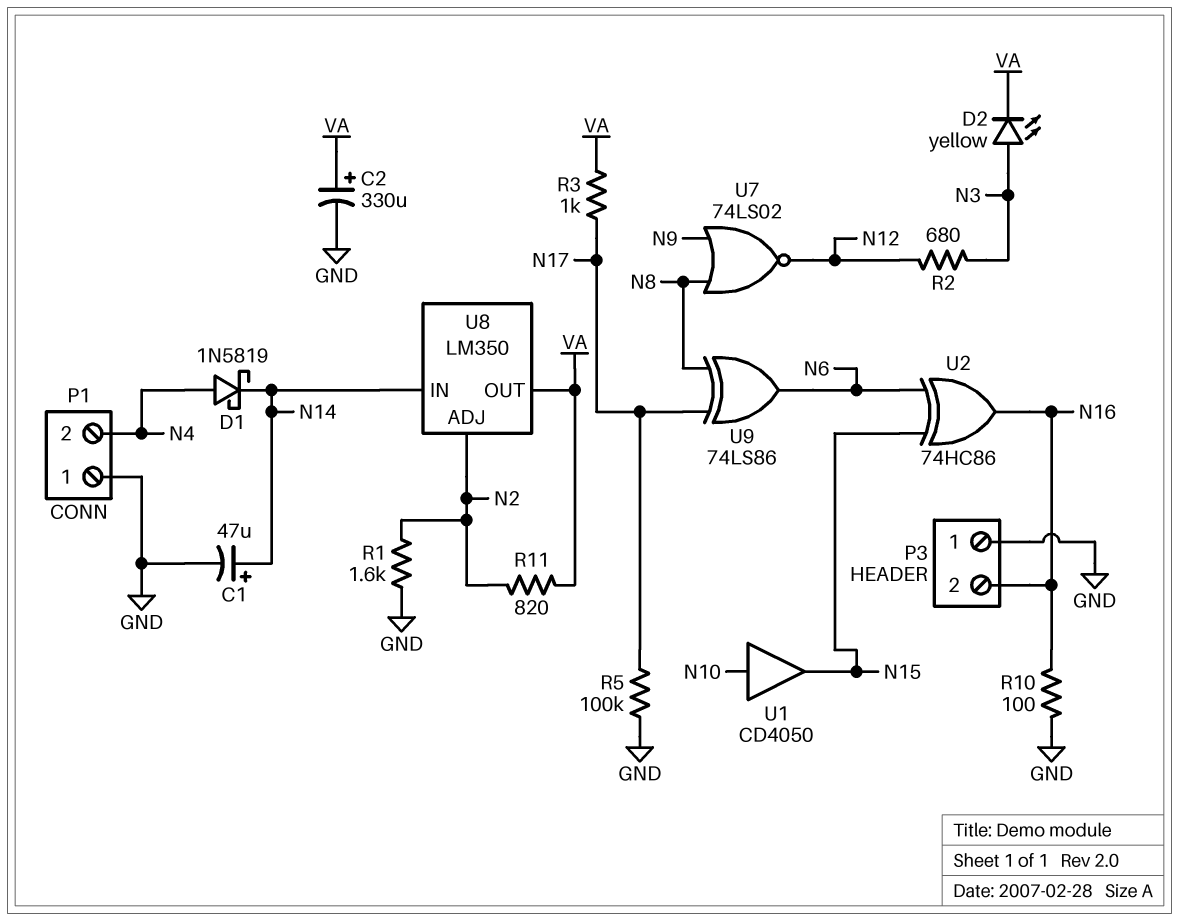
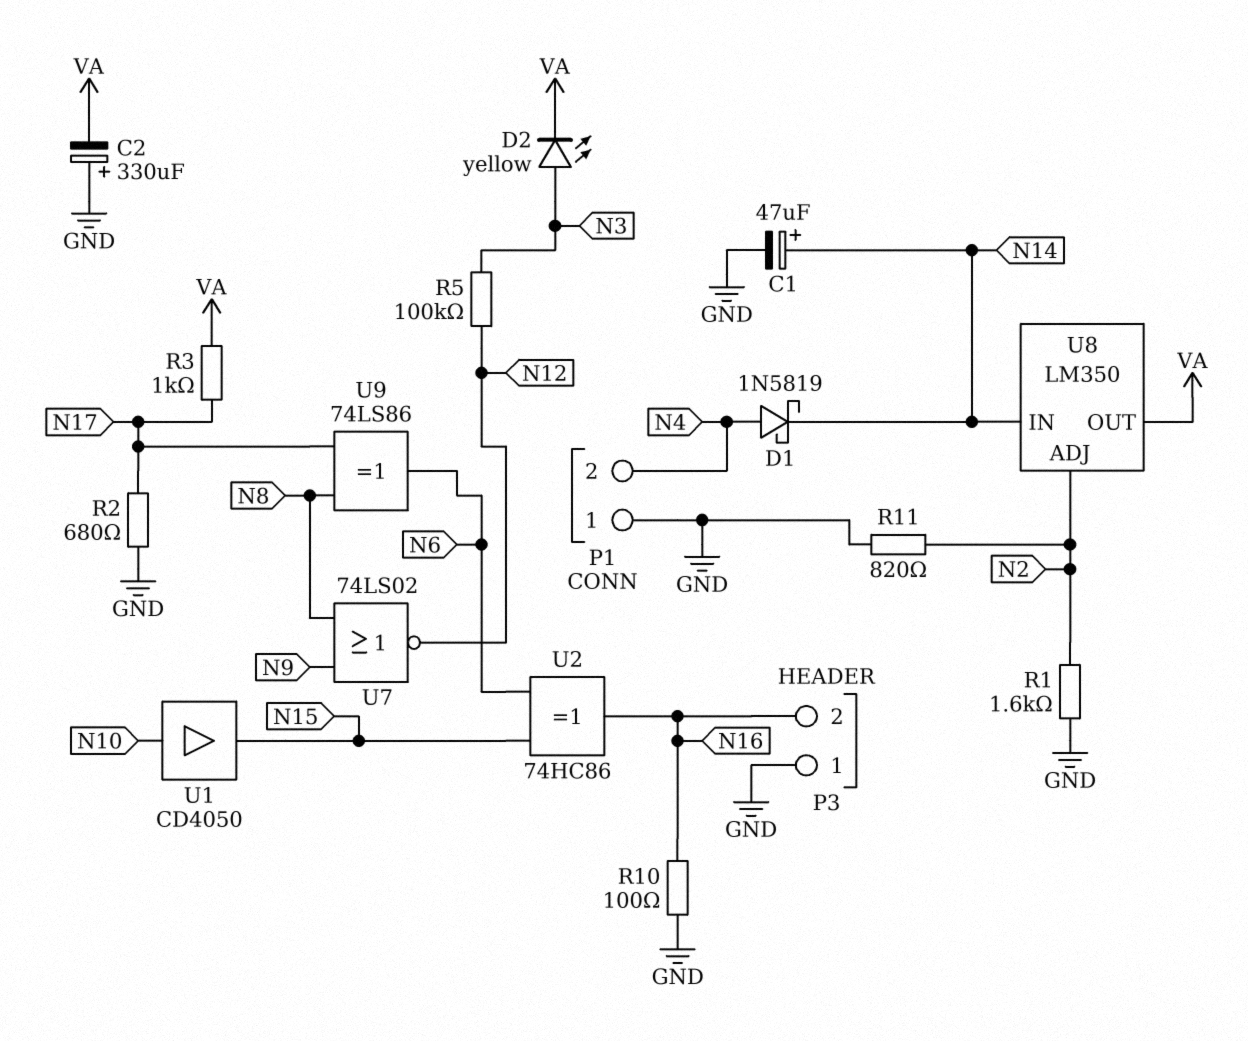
C2: 330uF (plus VA, minus GND) -> 330uF (plus GND, minus VA)
R2: 680 (N3, N12) -> 680 (GND, N17)
R5: 100k (GND, N17) -> 100k (N3, N12)
R11: 820 (N2, VA) -> 820 (GND, N2)

